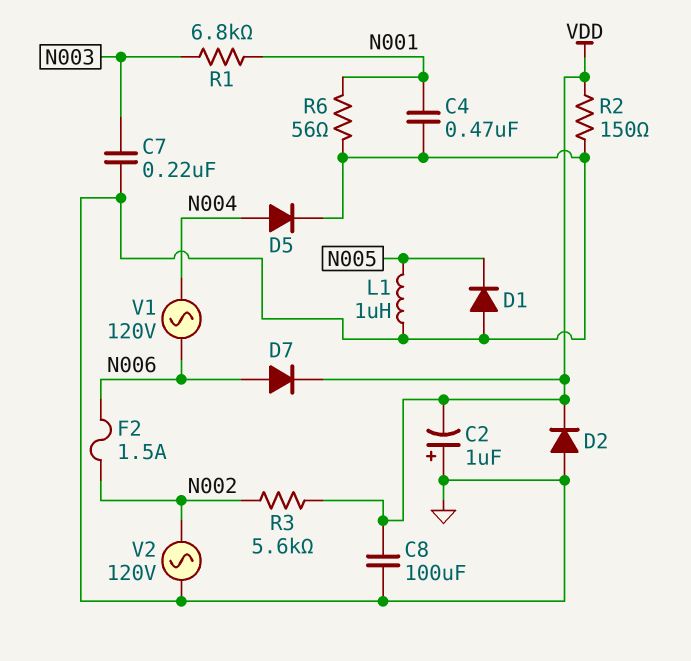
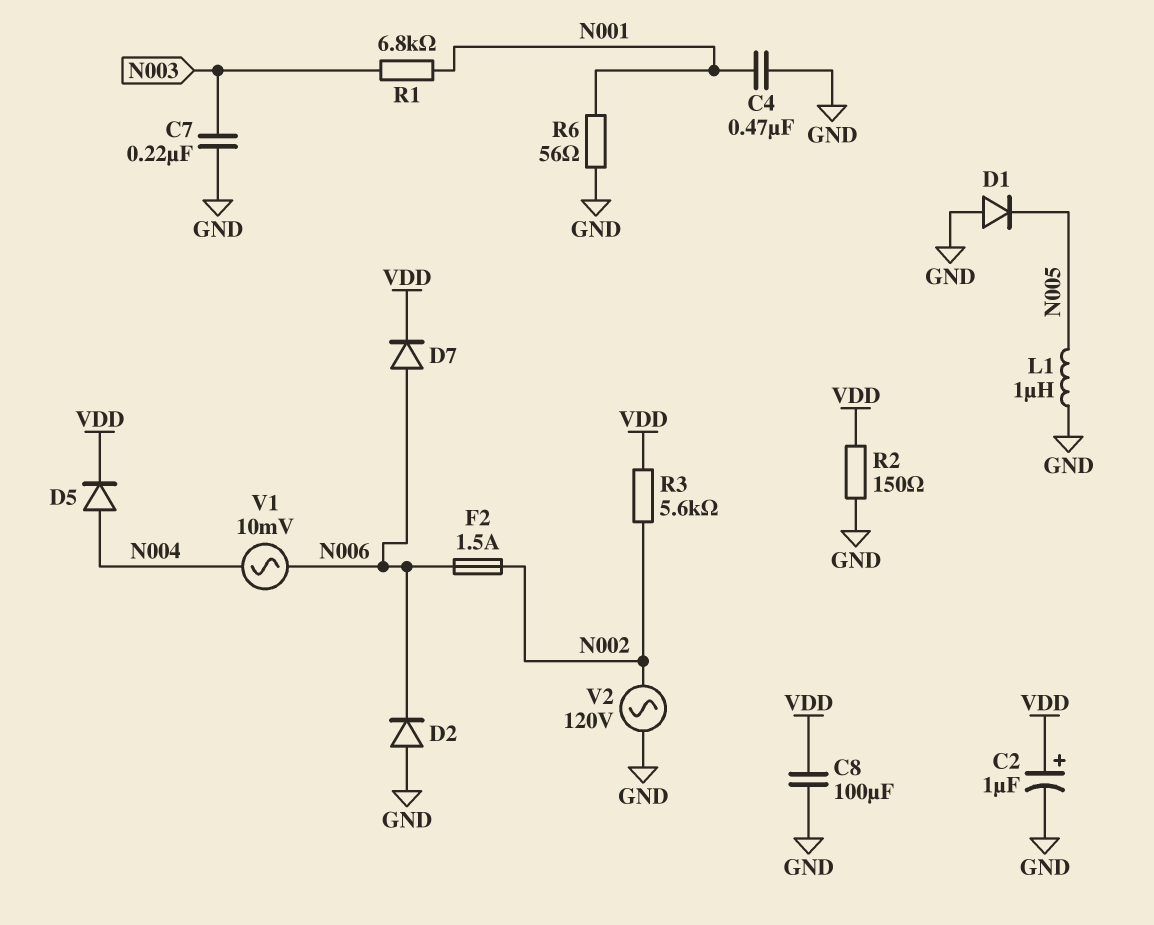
C2: 1uF (plus GND, minus VDD) -> 1uF (plus VDD, minus GND)
D2: diode (A GND, K VDD) -> diode (A GND, K N006)
D5: diode (A N004, K GND) -> diode (A N004, K VDD)
V1: AC 120V (N004, N006) -> AC 10mV (N004, N006)

